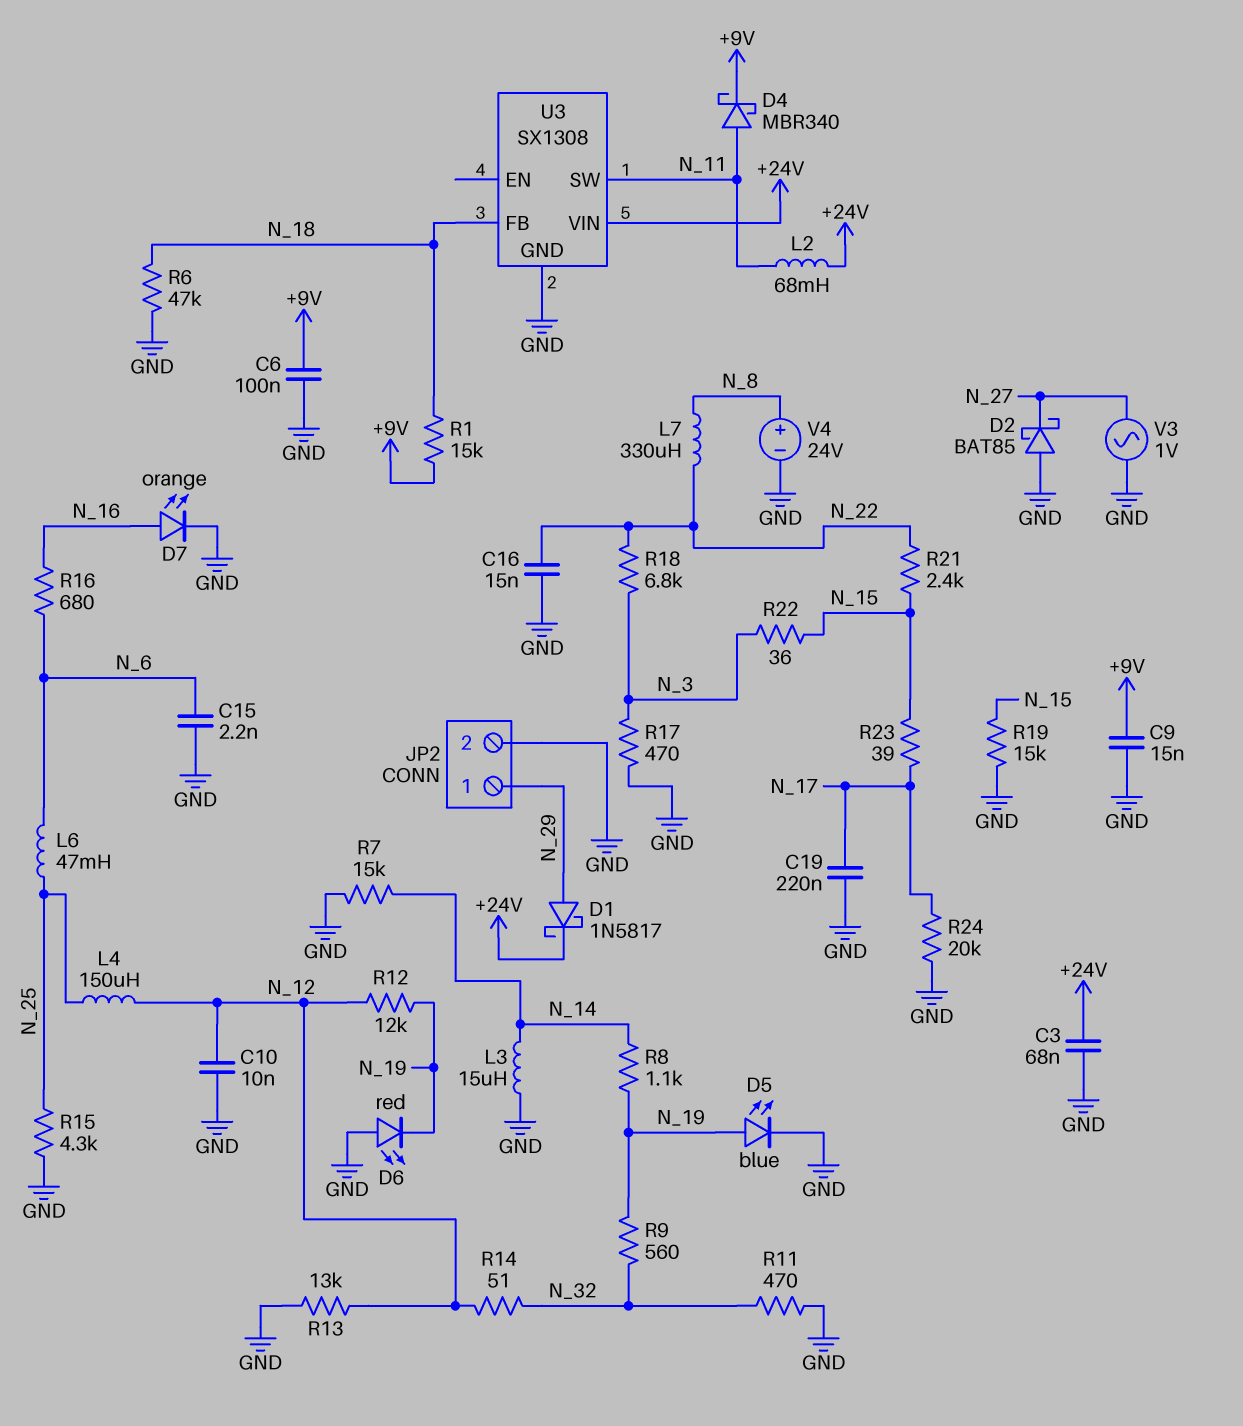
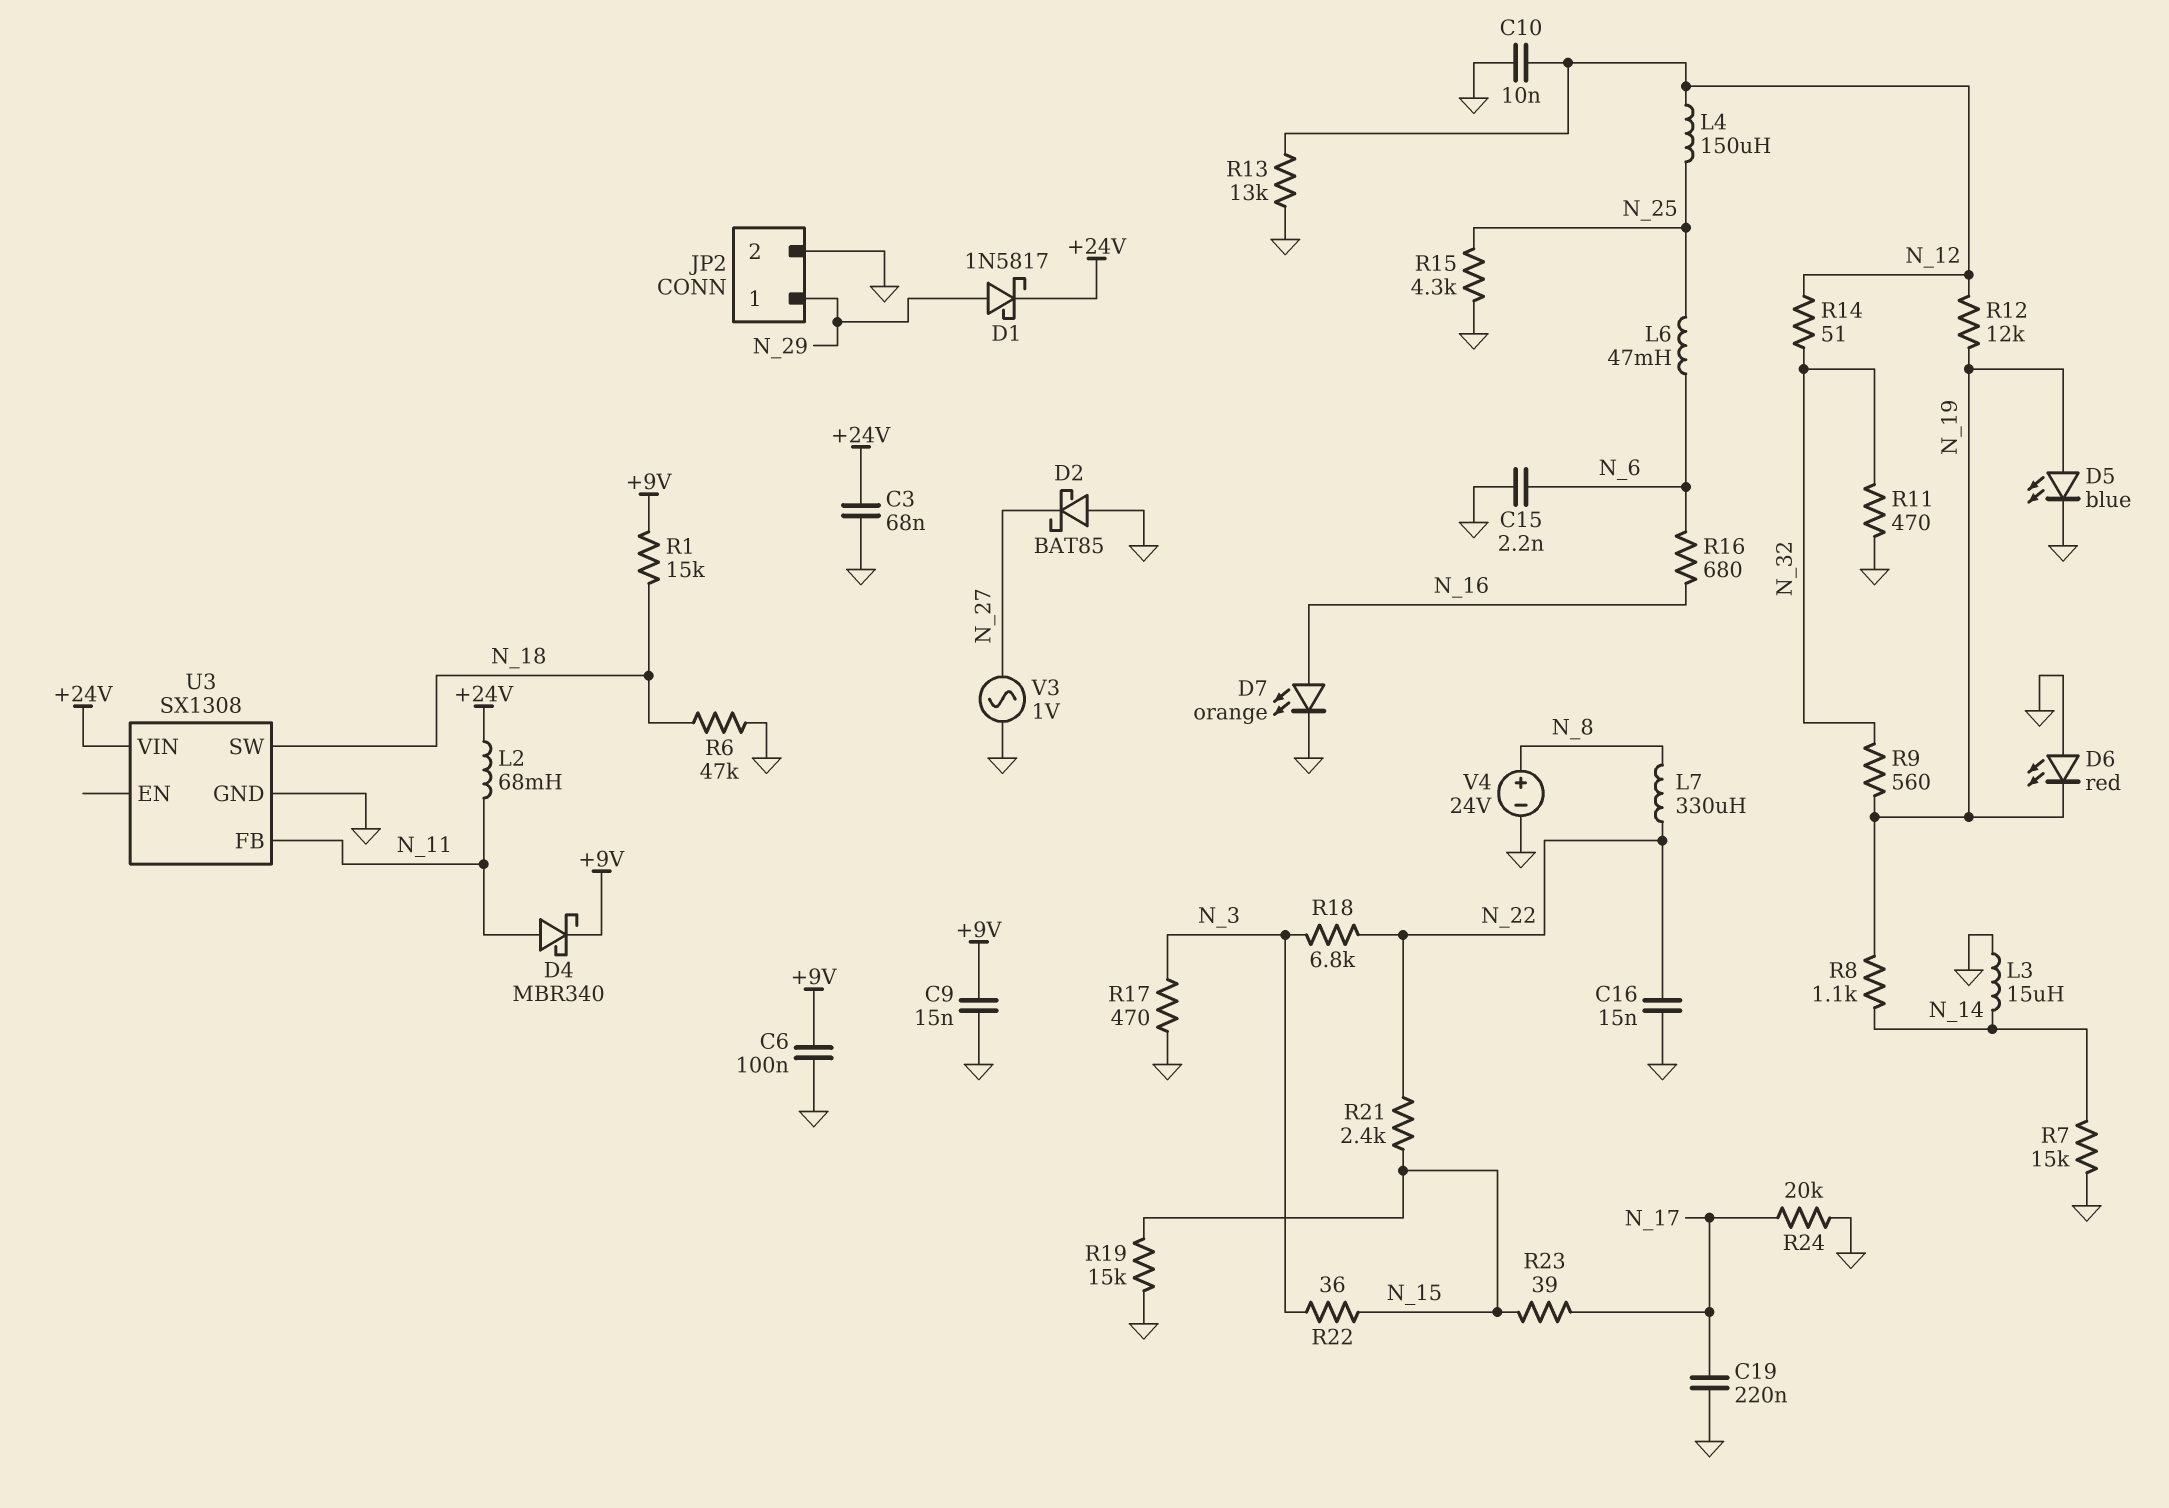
U3 pin FB: N_18 -> N_11
U3 pin SW: N_11 -> N_18

